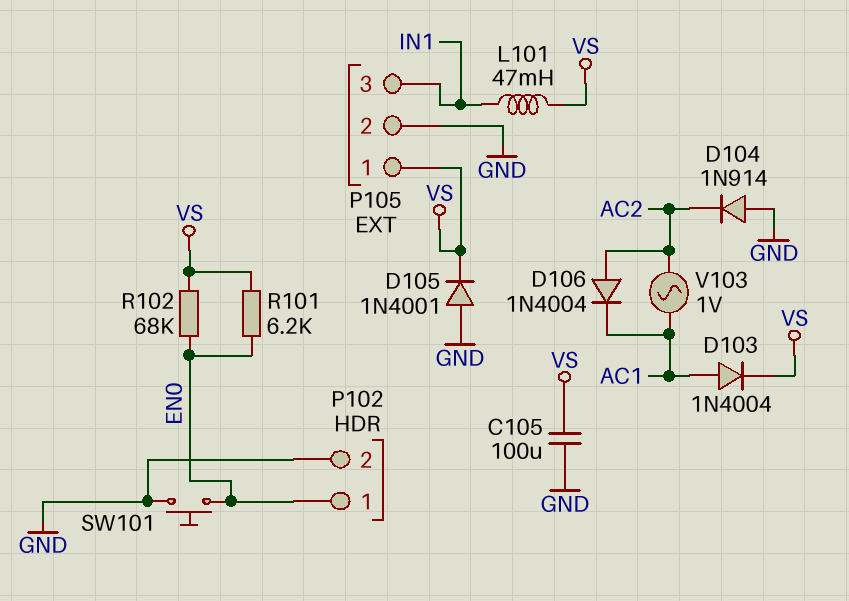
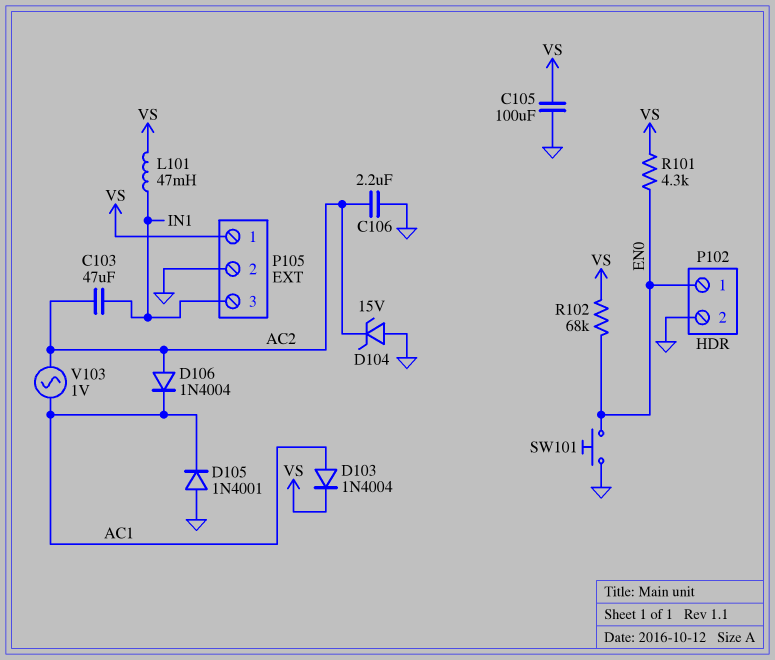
C103: none -> 47uF (AC2, IN1)
C106: none -> 2.2uF (AC2, GND)
D104: diode 1N914 (A GND, K AC2) -> zener 15V (A GND, K AC2)
D105: diode 1N4001 (A GND, K VS) -> diode 1N4001 (A GND, K AC1)
R101: 6.2k (EN0, VS) -> 4.3k (EN0, VS)

